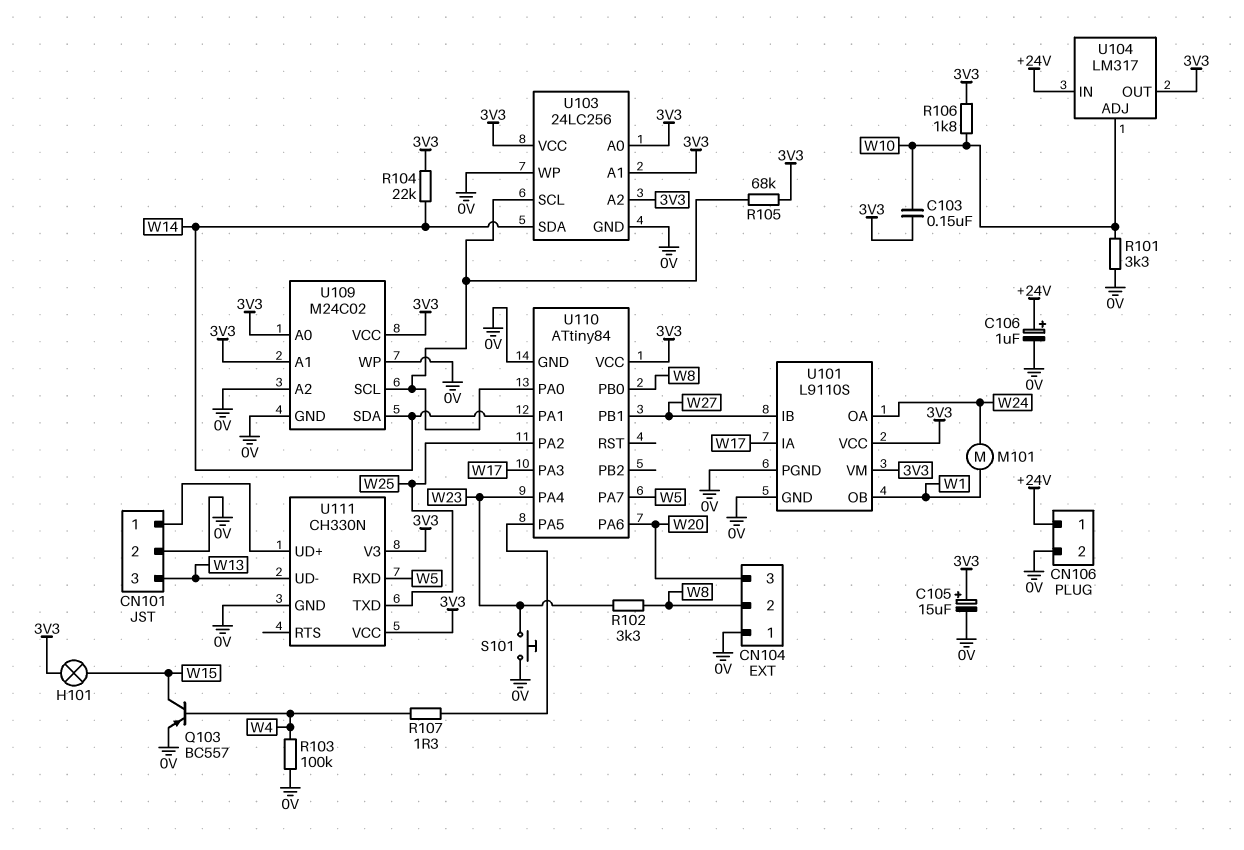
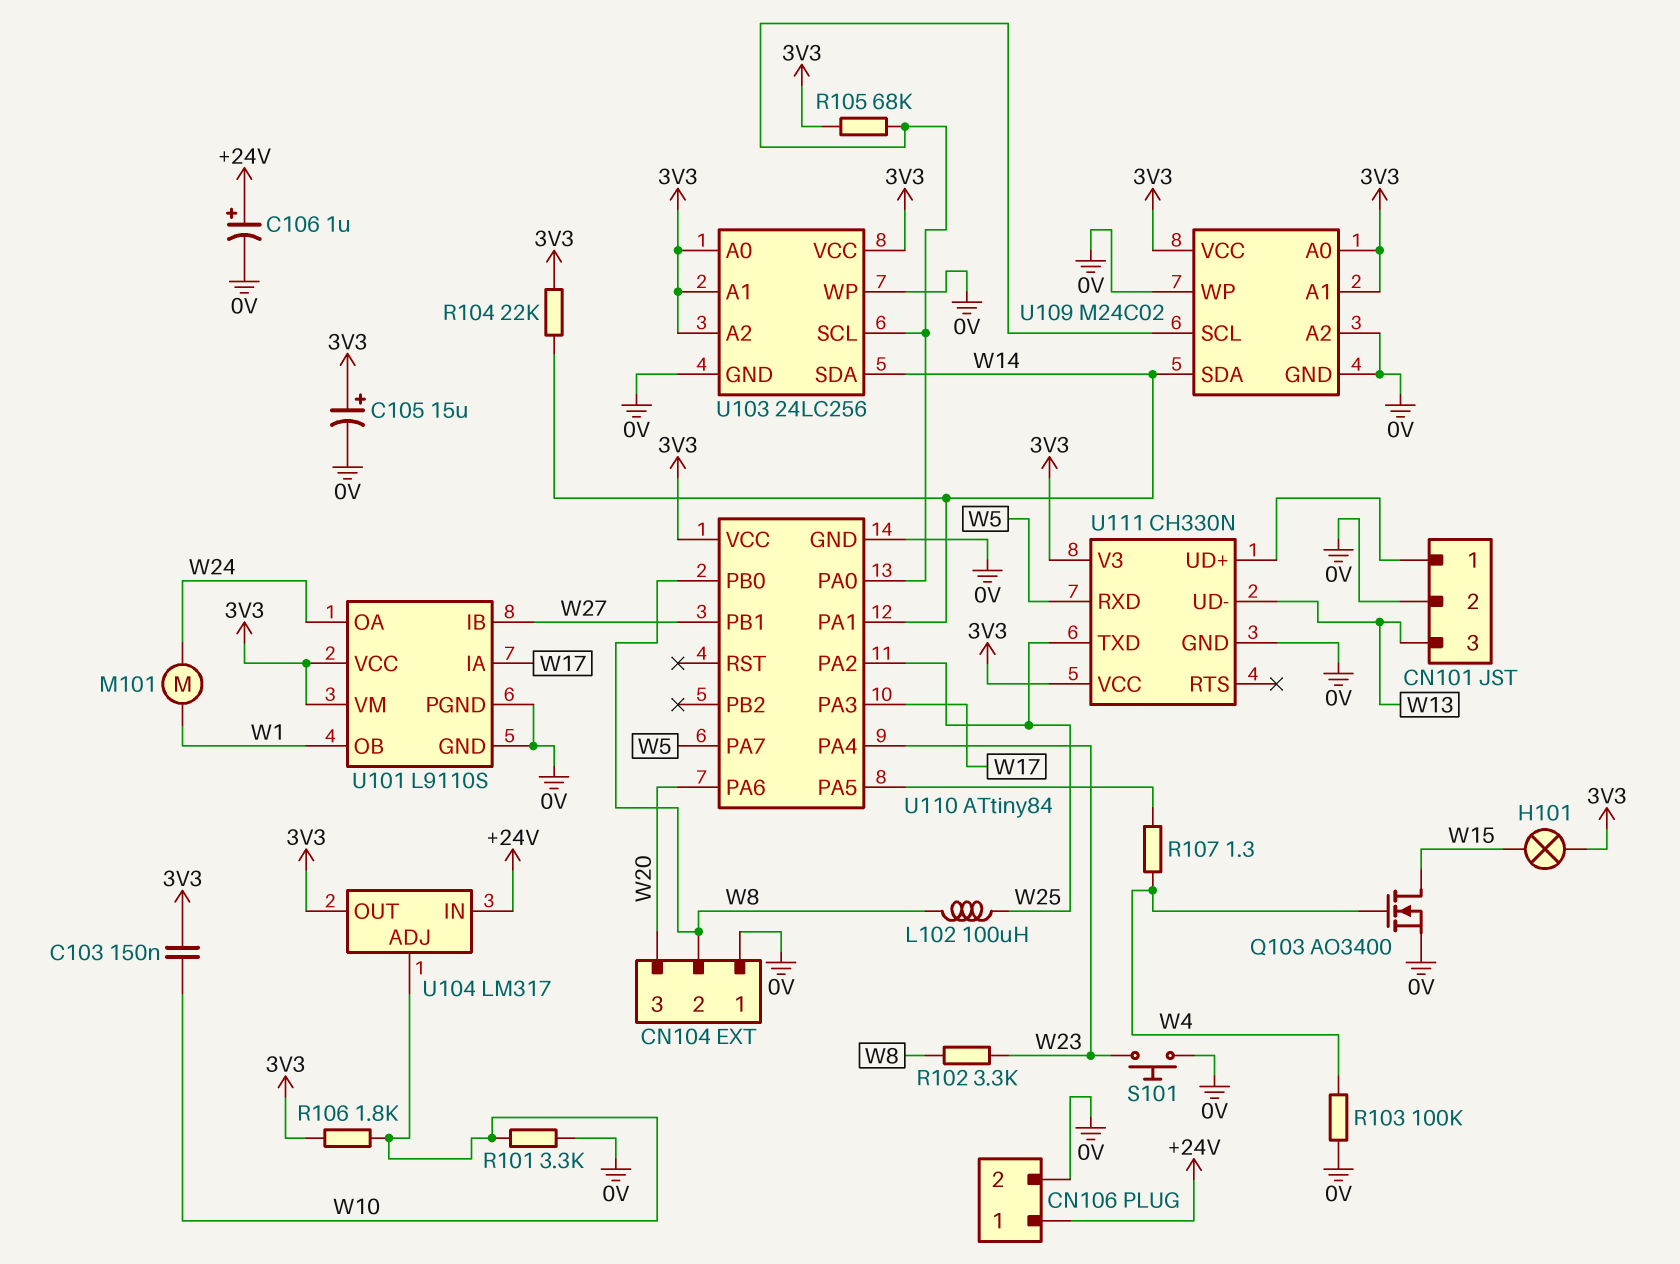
L102: none -> 100uH (W8, W25)
Q103: PNP BC557 (B W4, C W15, E 0V) -> NMOS AO3400 (G W4, D W15, S 0V)

